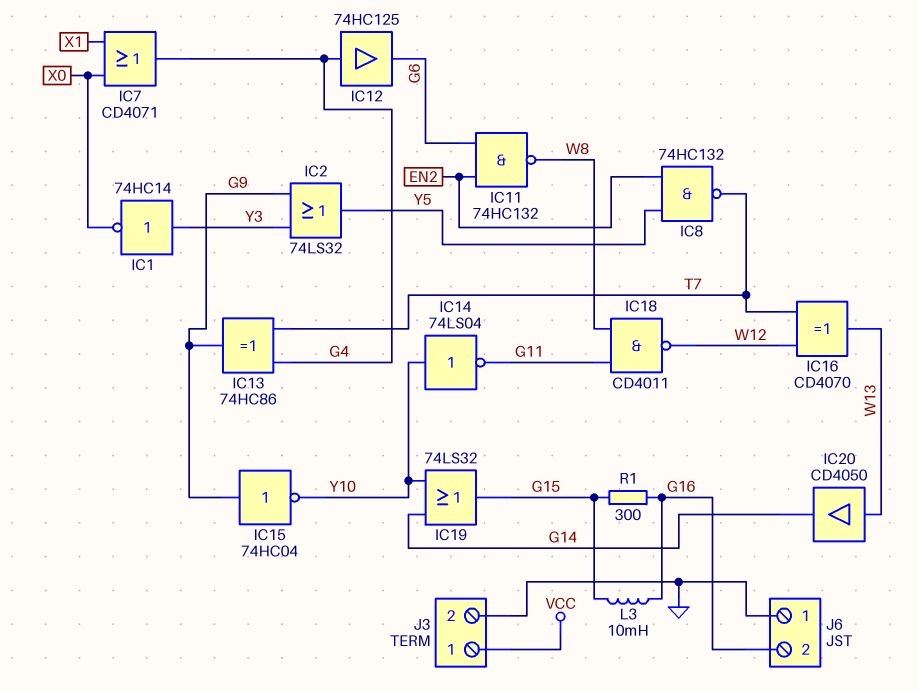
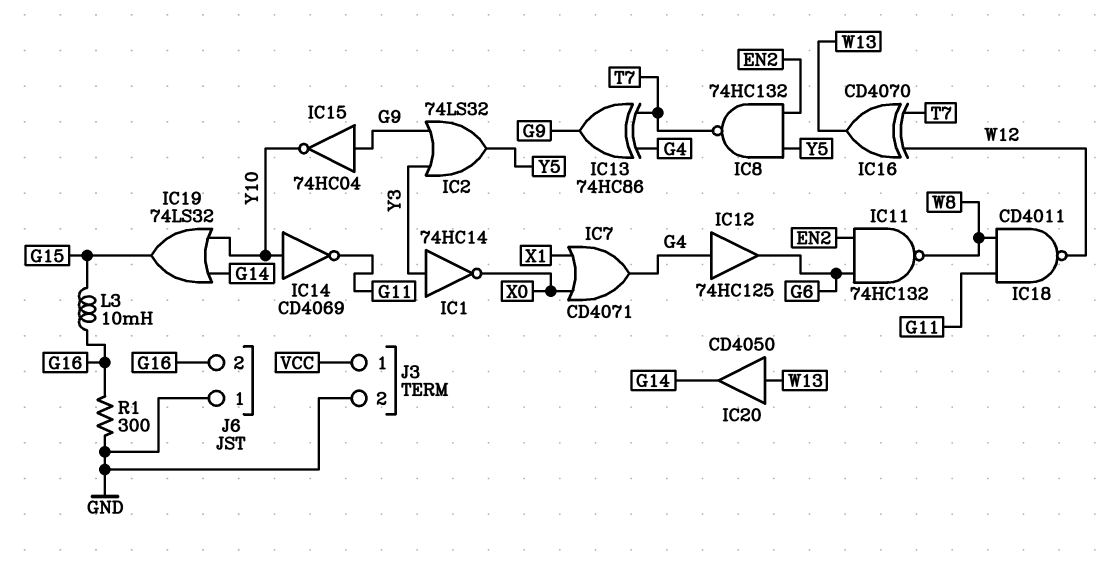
IC14: NOT 74LS04 (in Y10, out G11) -> NOT CD4069 (in Y10, out G11)
R1: 300 (G15, G16) -> 300 (G16, GND)

